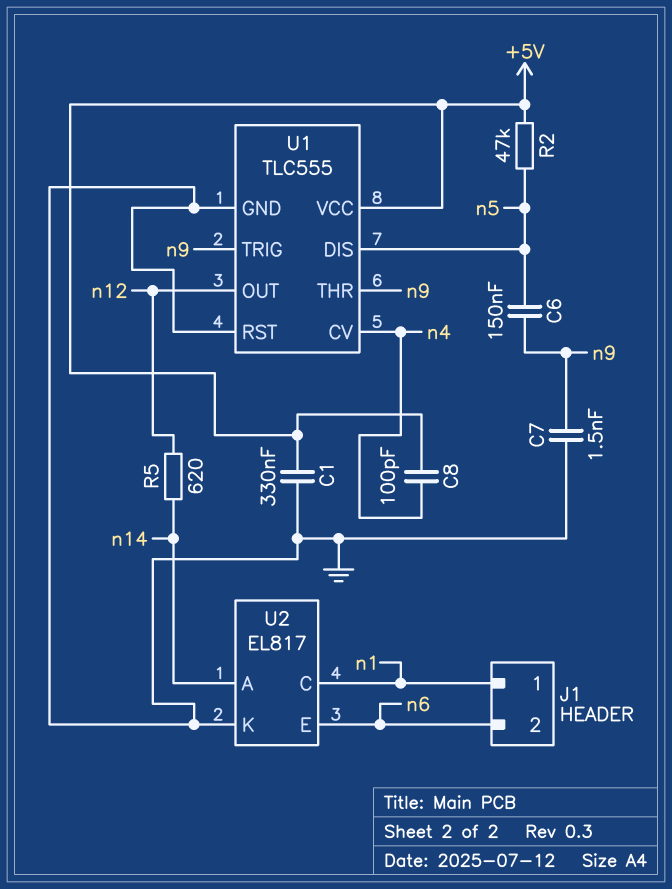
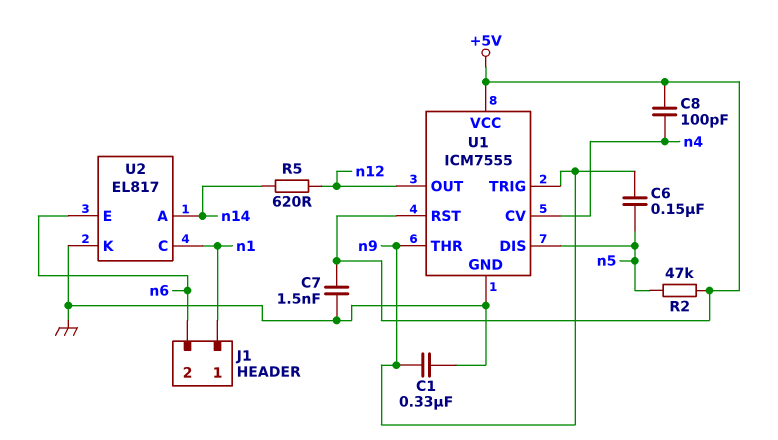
C1: 330nF (+5V, GND) -> 330nF (GND, n9)
C7: 1.5nF (GND, n9) -> 1.5nF (+5V, GND)
U1: TLC555 -> ICM7555
U1 pin RST: GND -> +5V

